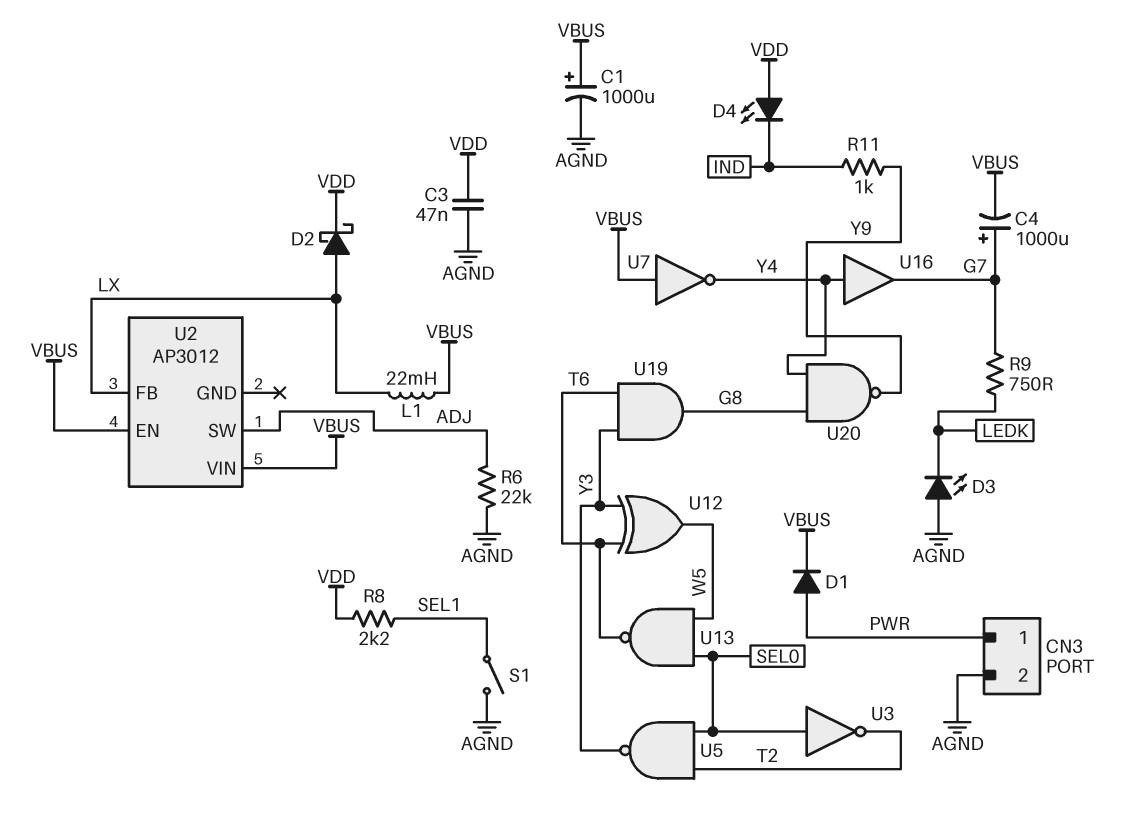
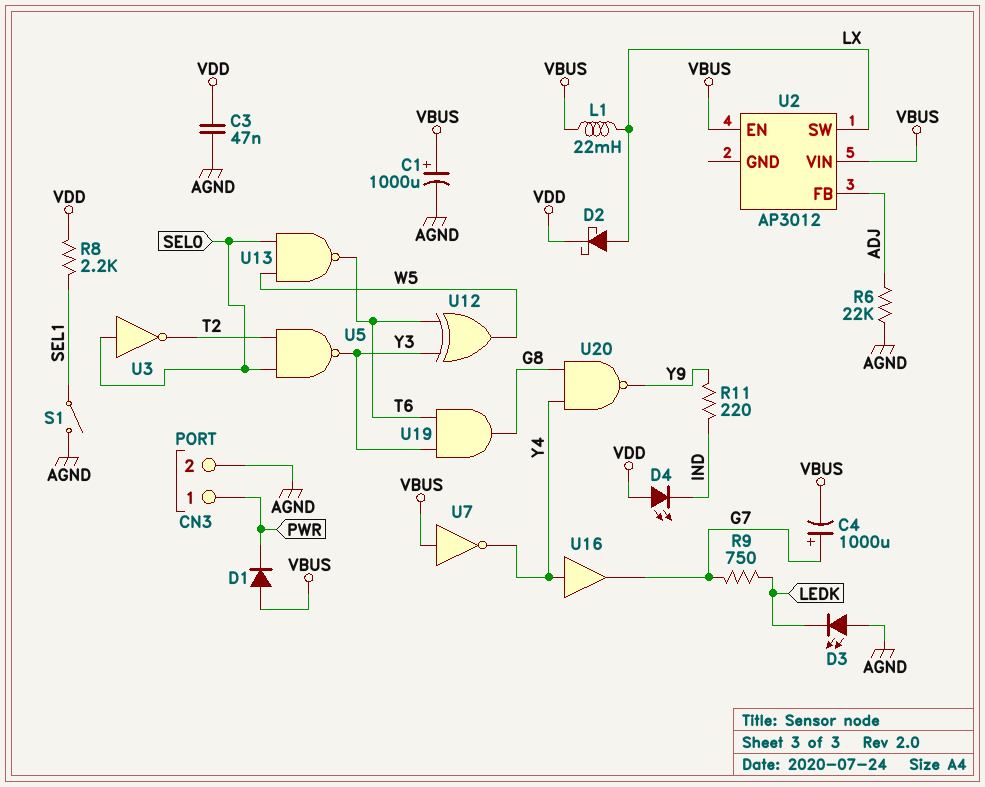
D1: diode (A PWR, K VBUS) -> diode (A VBUS, K PWR)
R11: 1k (IND, Y9) -> 220 (IND, Y9)
U2 pin FB: LX -> ADJ
U2 pin SW: ADJ -> LX

